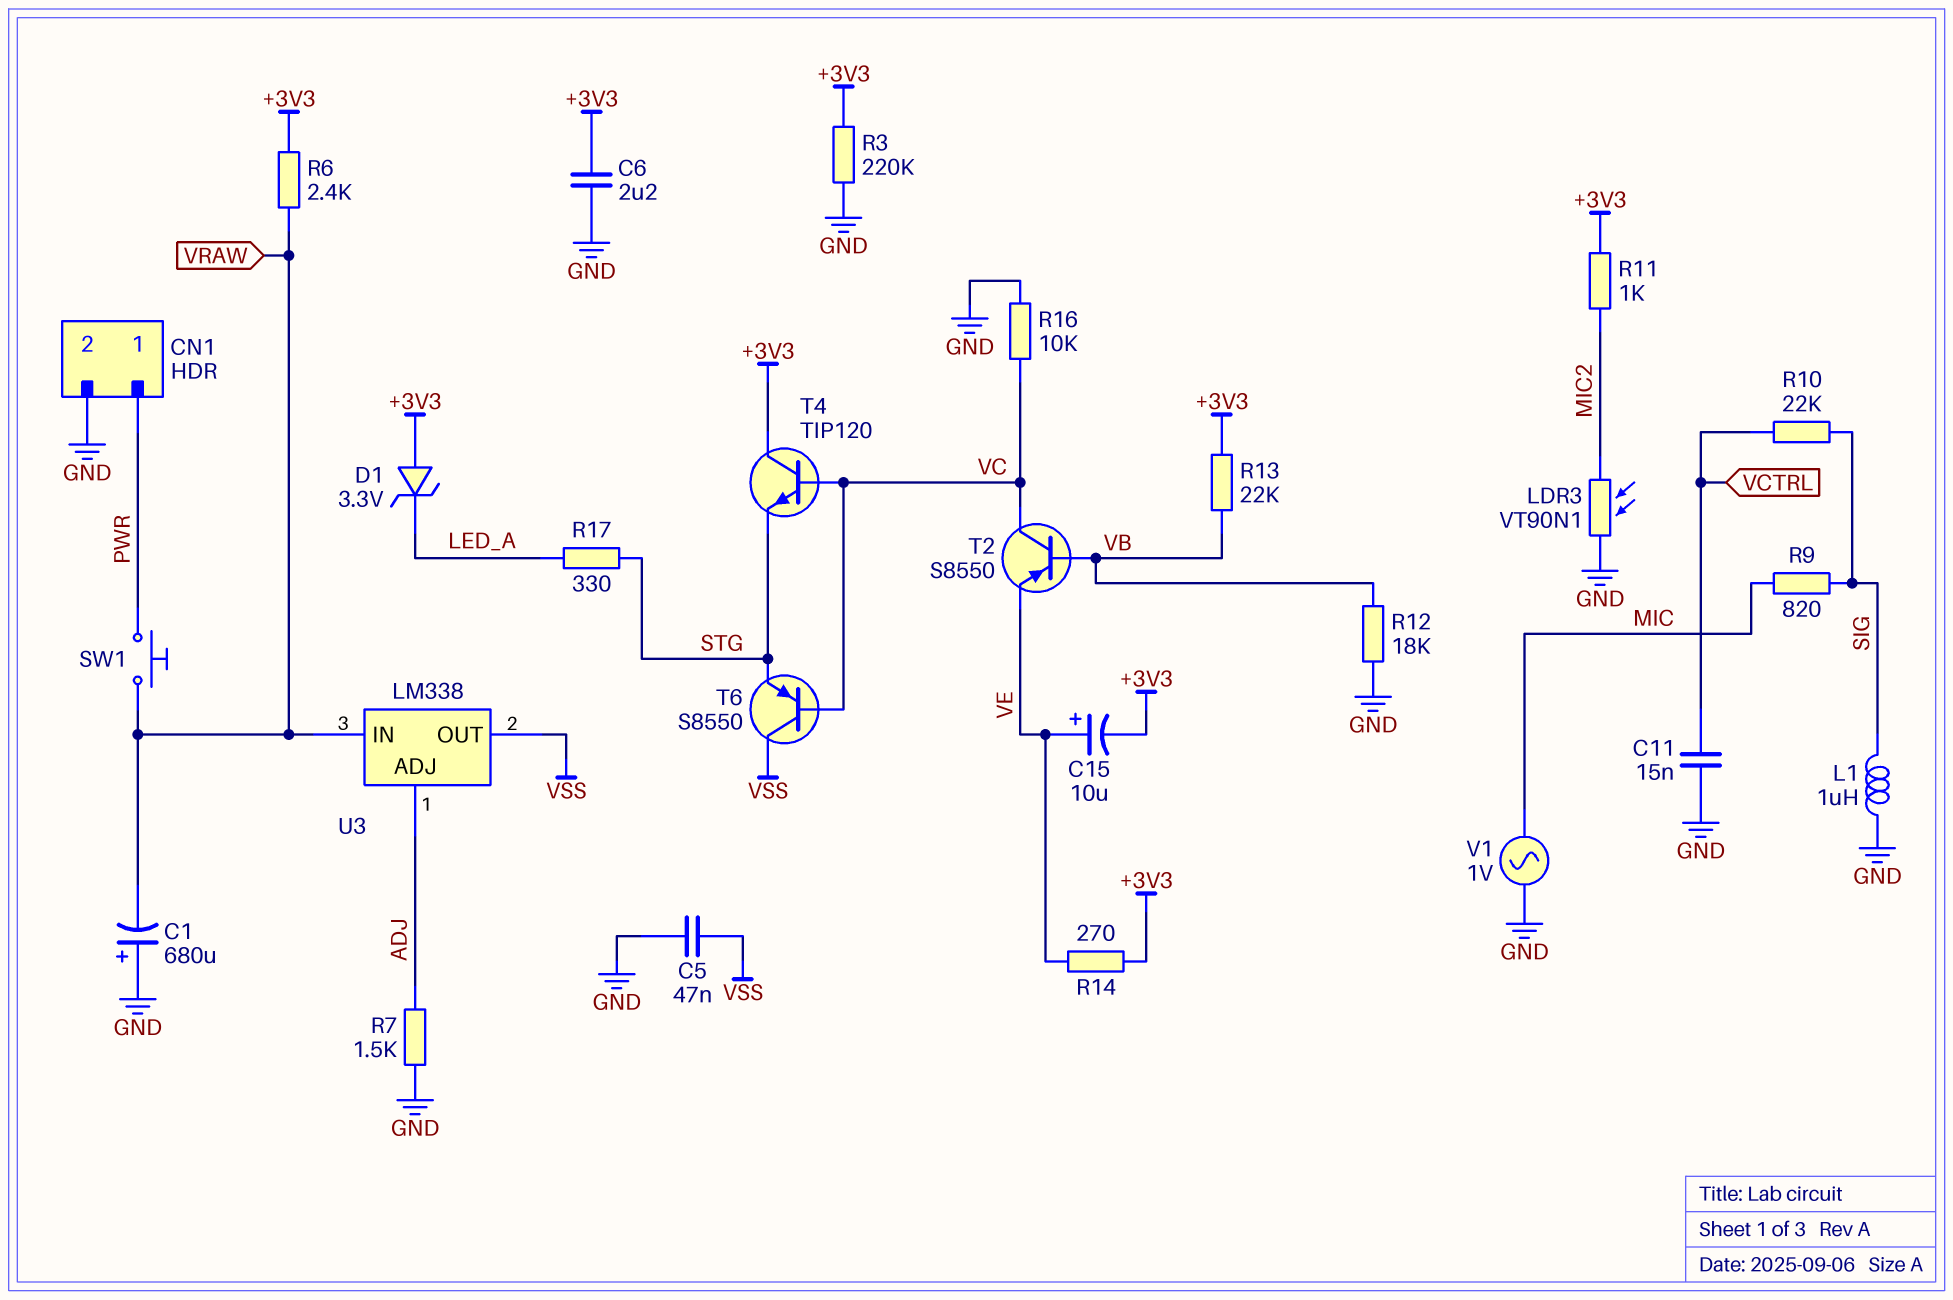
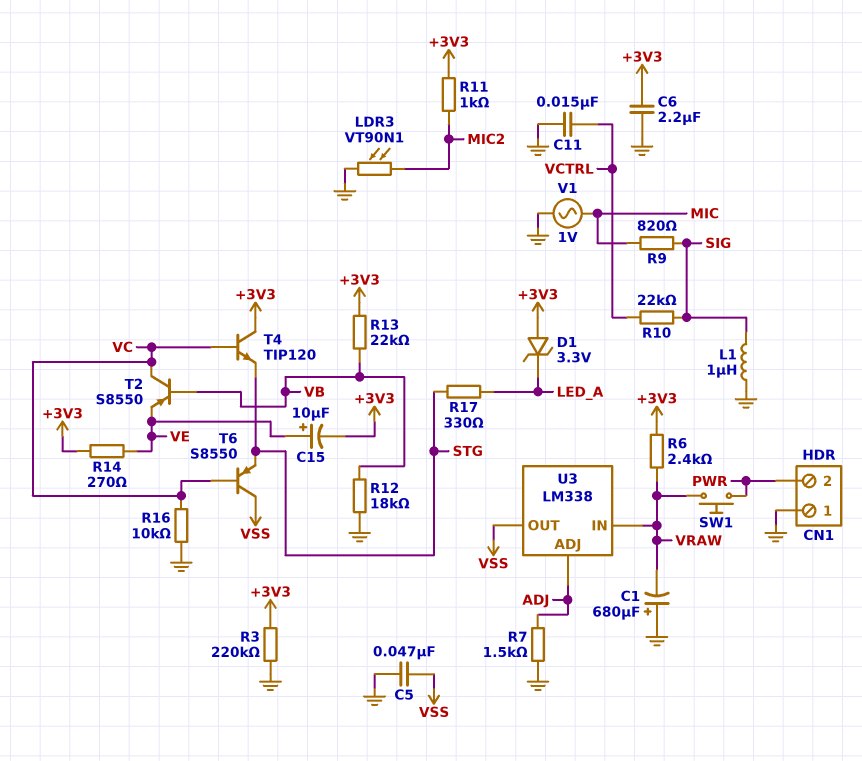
CN1 pin 1: PWR -> GND
CN1 pin 2: GND -> PWR

